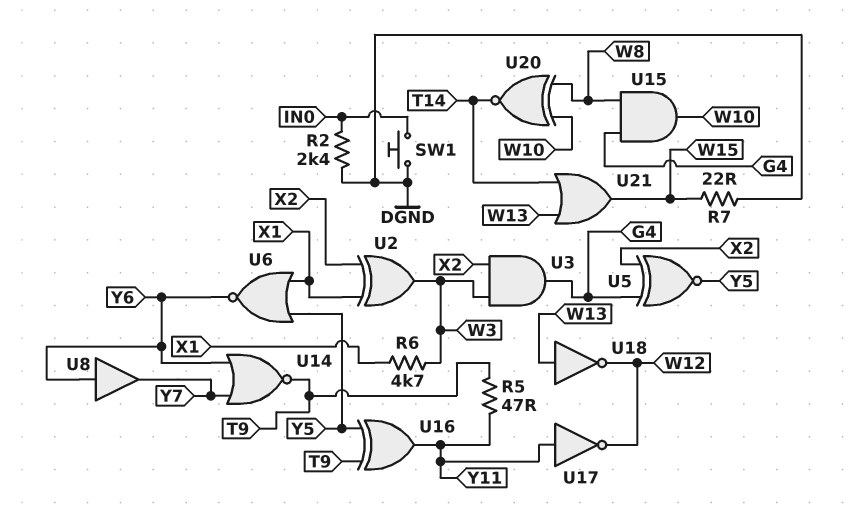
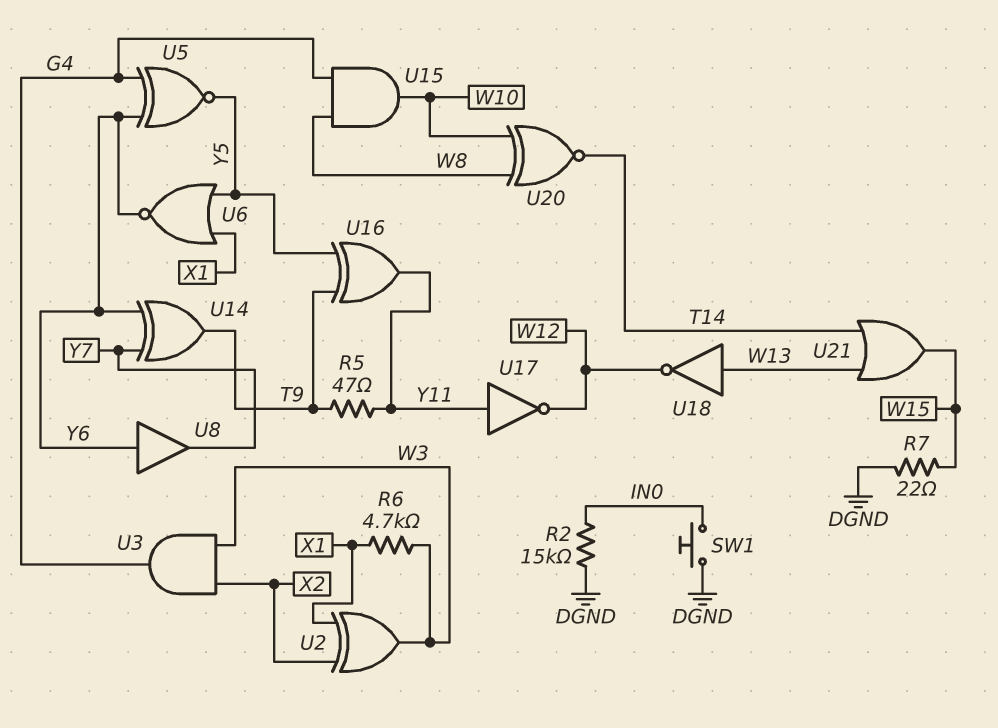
R2: 2.4k (DGND, IN0) -> 15k (DGND, IN0)
U5: XNOR (in G4, in X2, out Y5) -> XNOR (in G4, in Y6, out Y5)
U14: NOR (in Y6, in Y7, out T9) -> XOR (in Y6, in Y7, out T9)

